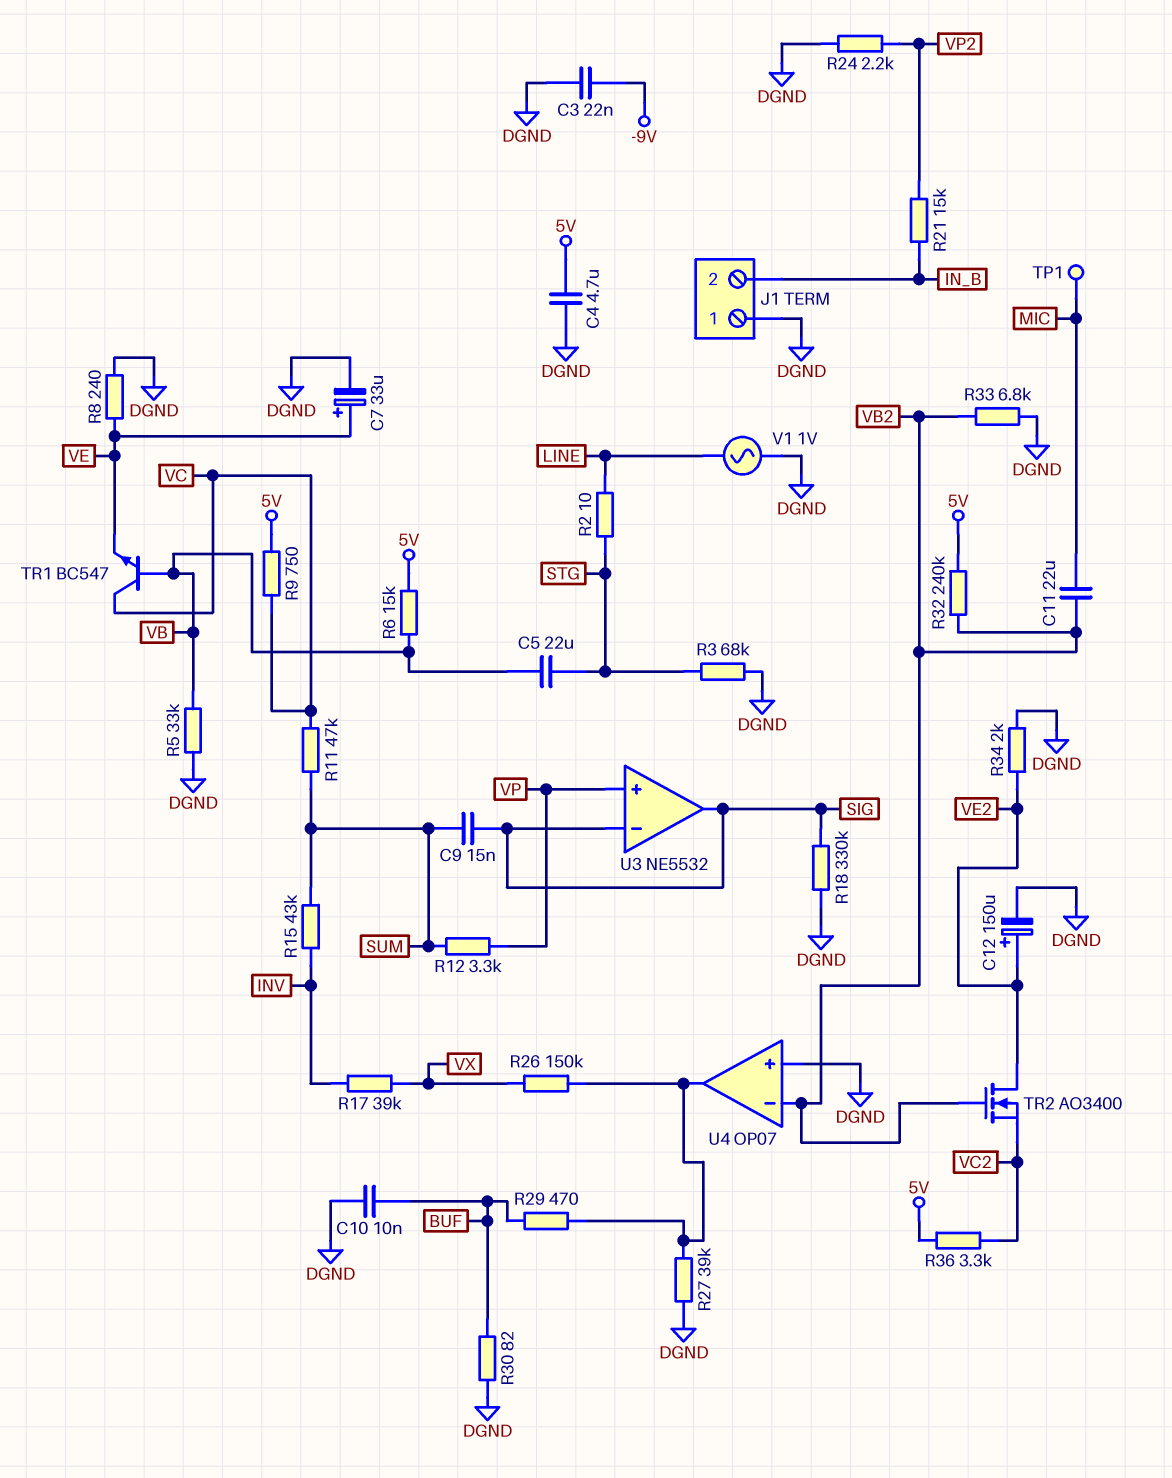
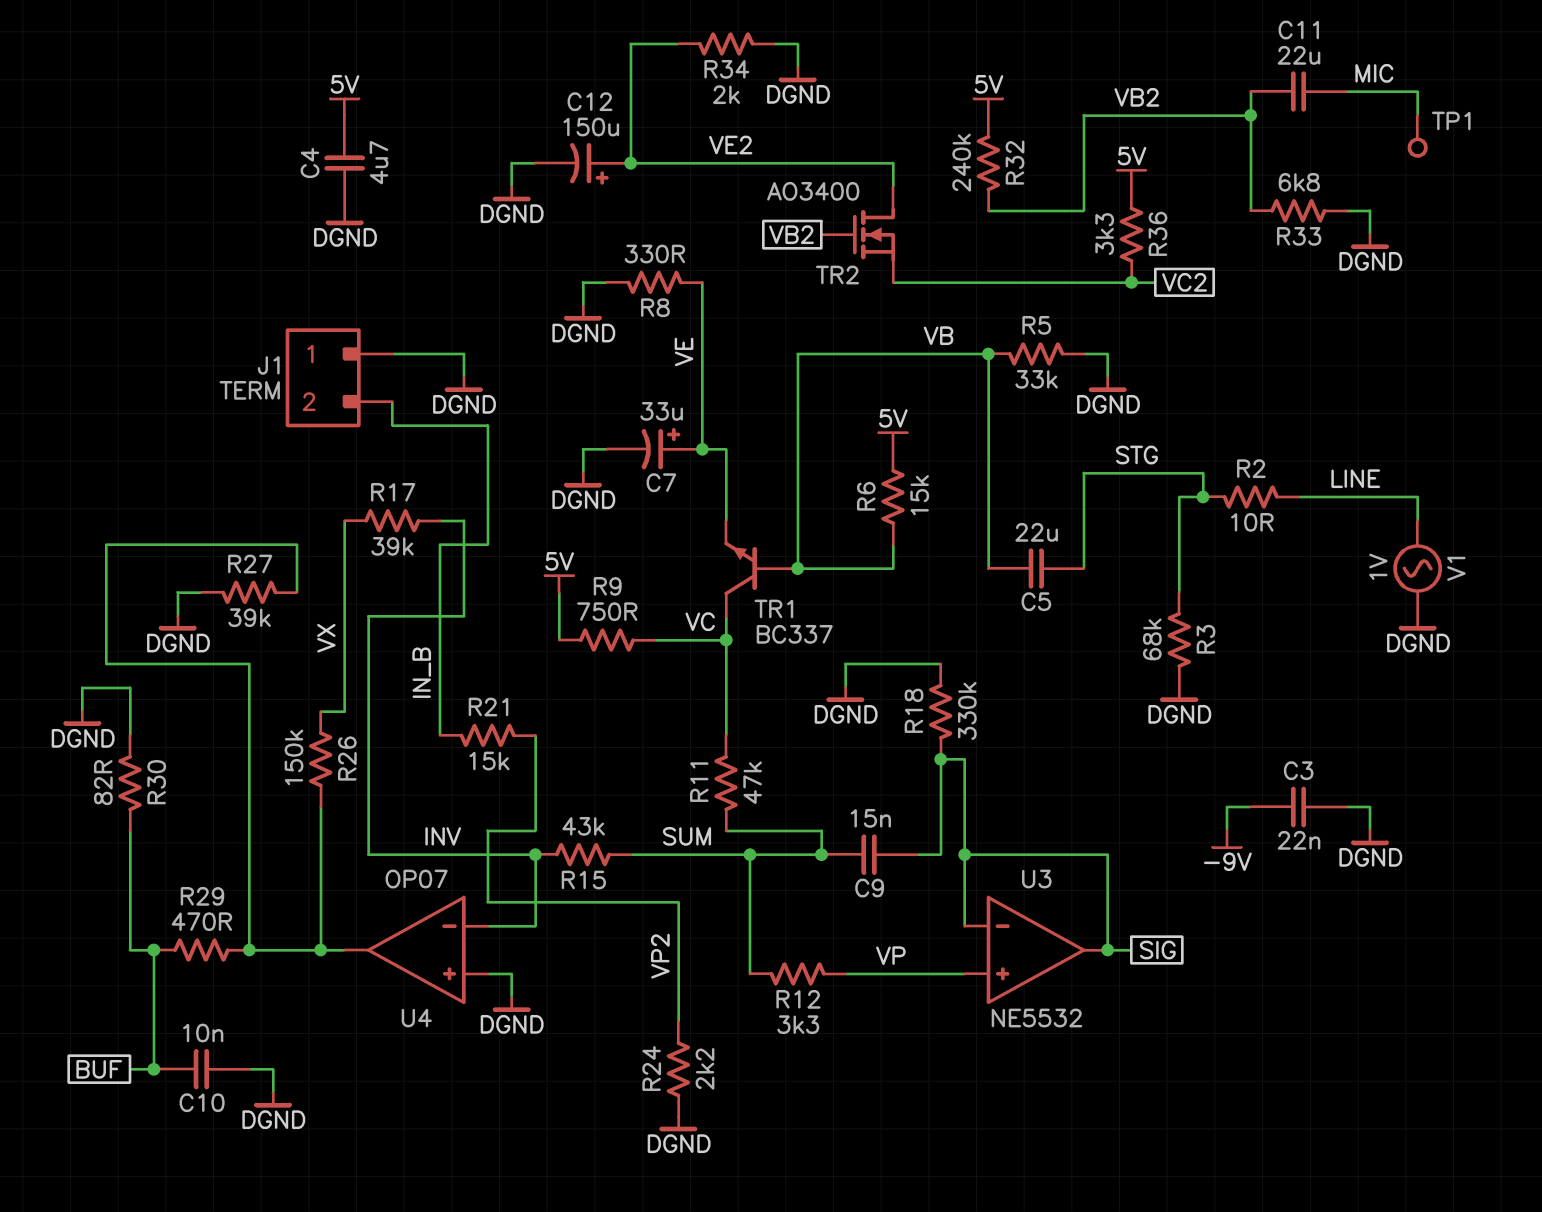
R8: 240 (DGND, VE) -> 330 (DGND, VE)
TR1: NPN BC547 (B VB, C VC, E VE) -> NPN BC337 (B VB, C VC, E VE)
U4 pin in-: VB2 -> INV

